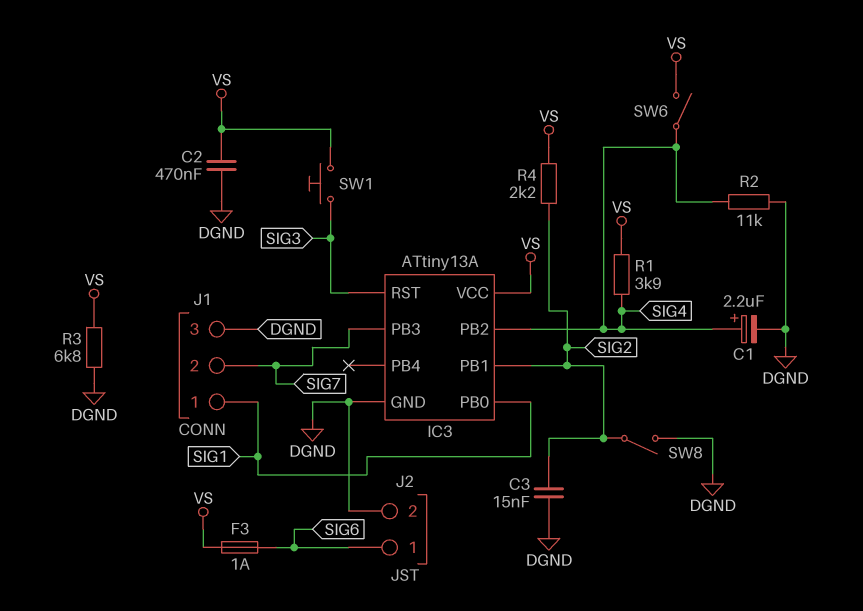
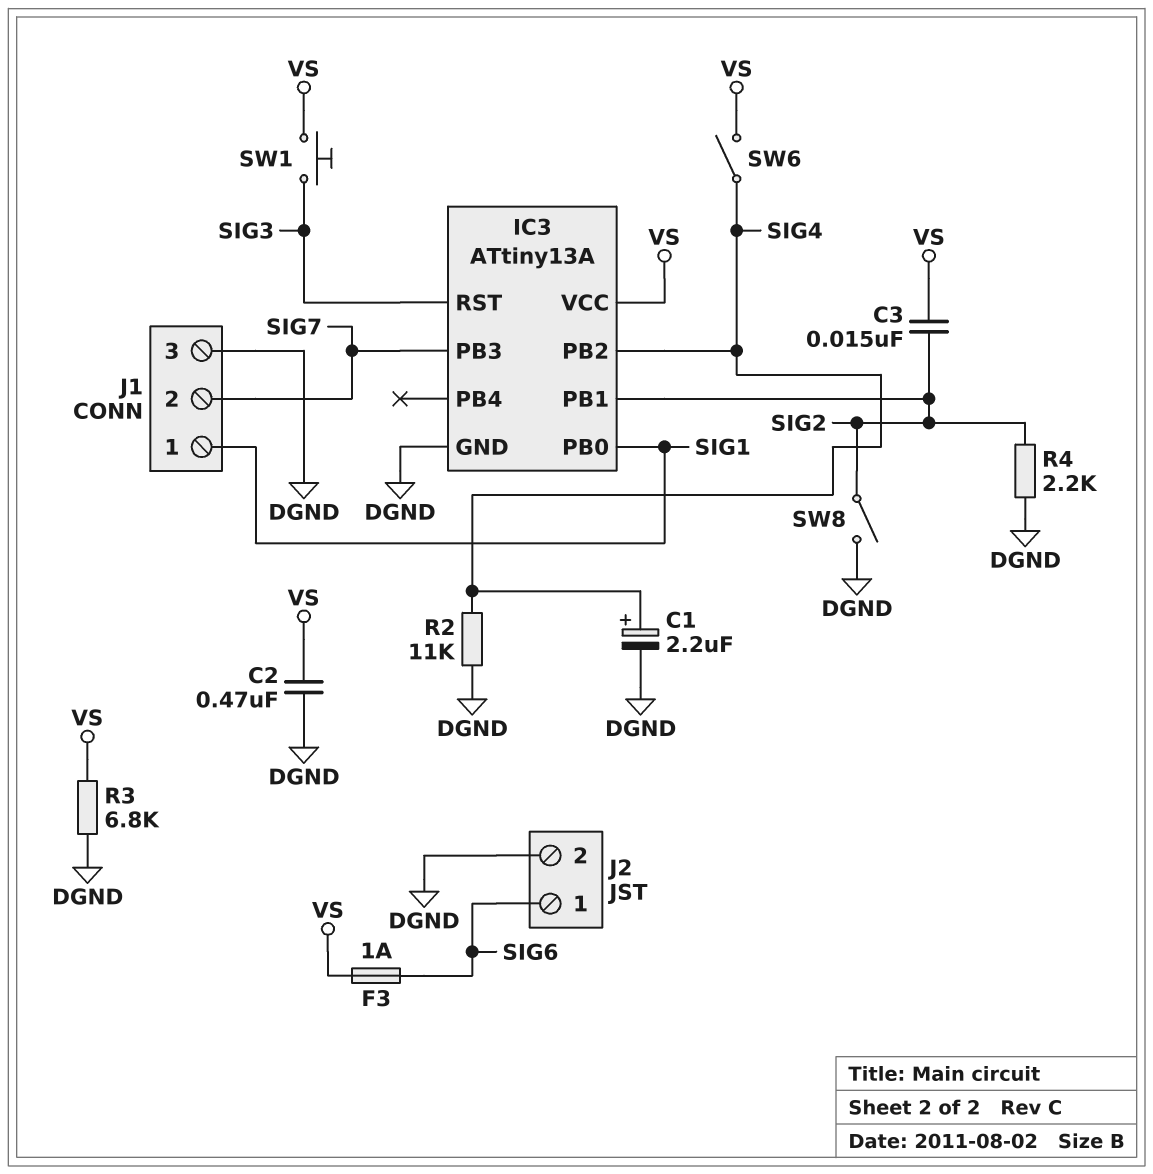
C3: 15nF (DGND, SIG2) -> 15nF (SIG2, VS)
R1: 3.9k (SIG4, VS) -> none
R4: 2.2k (SIG2, VS) -> 2.2k (DGND, SIG2)

